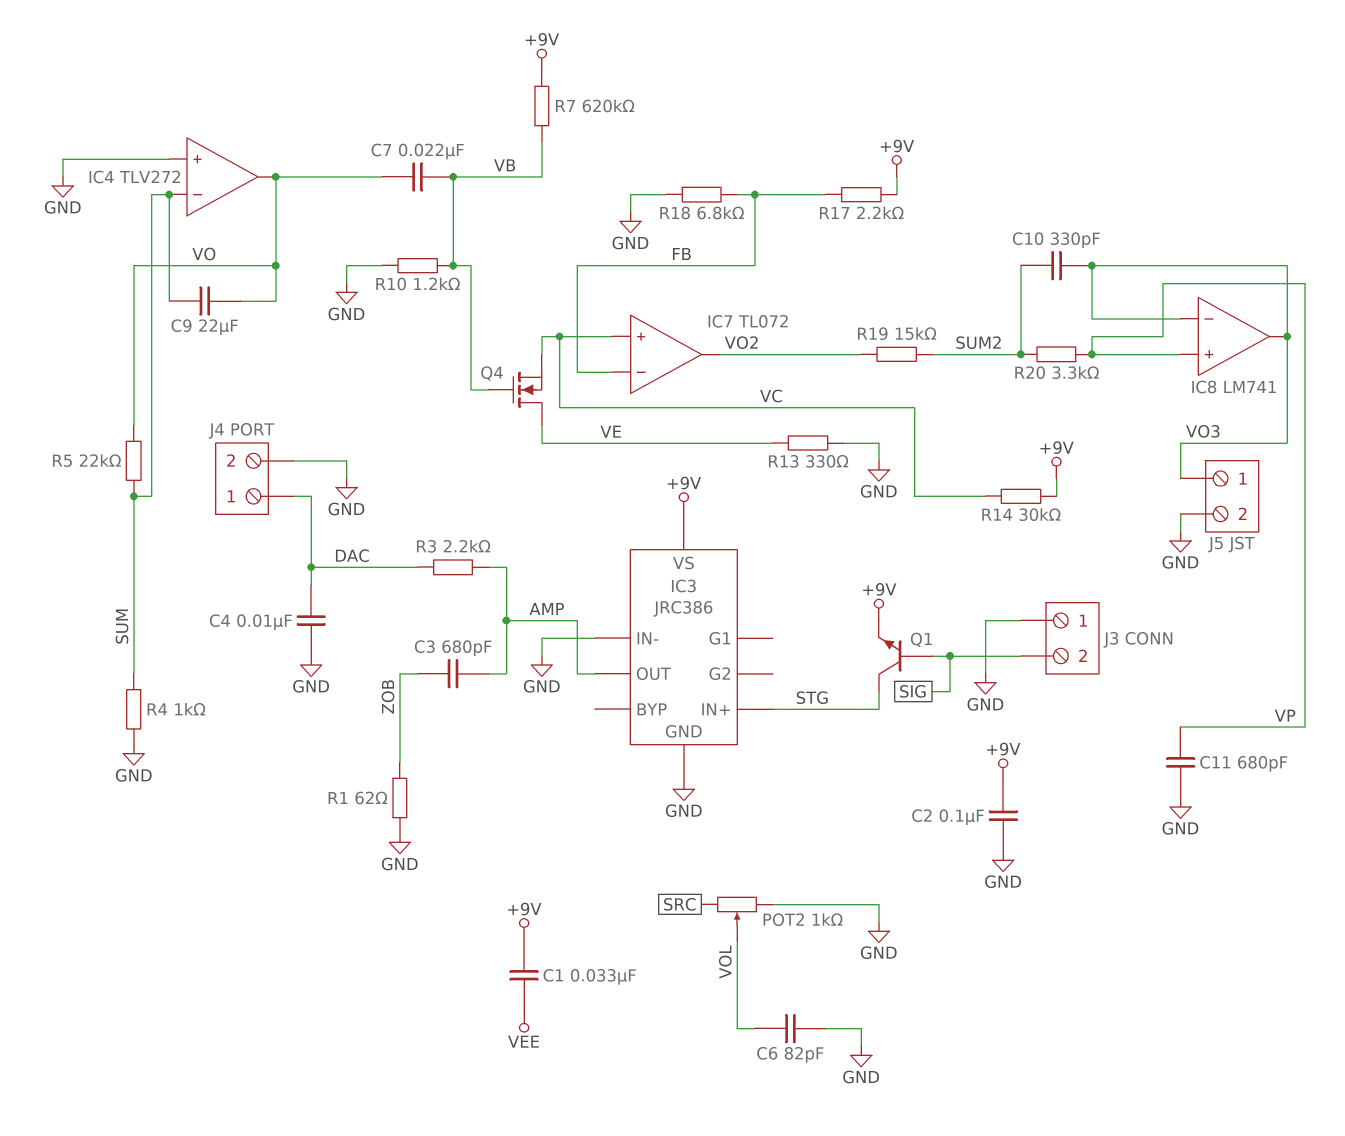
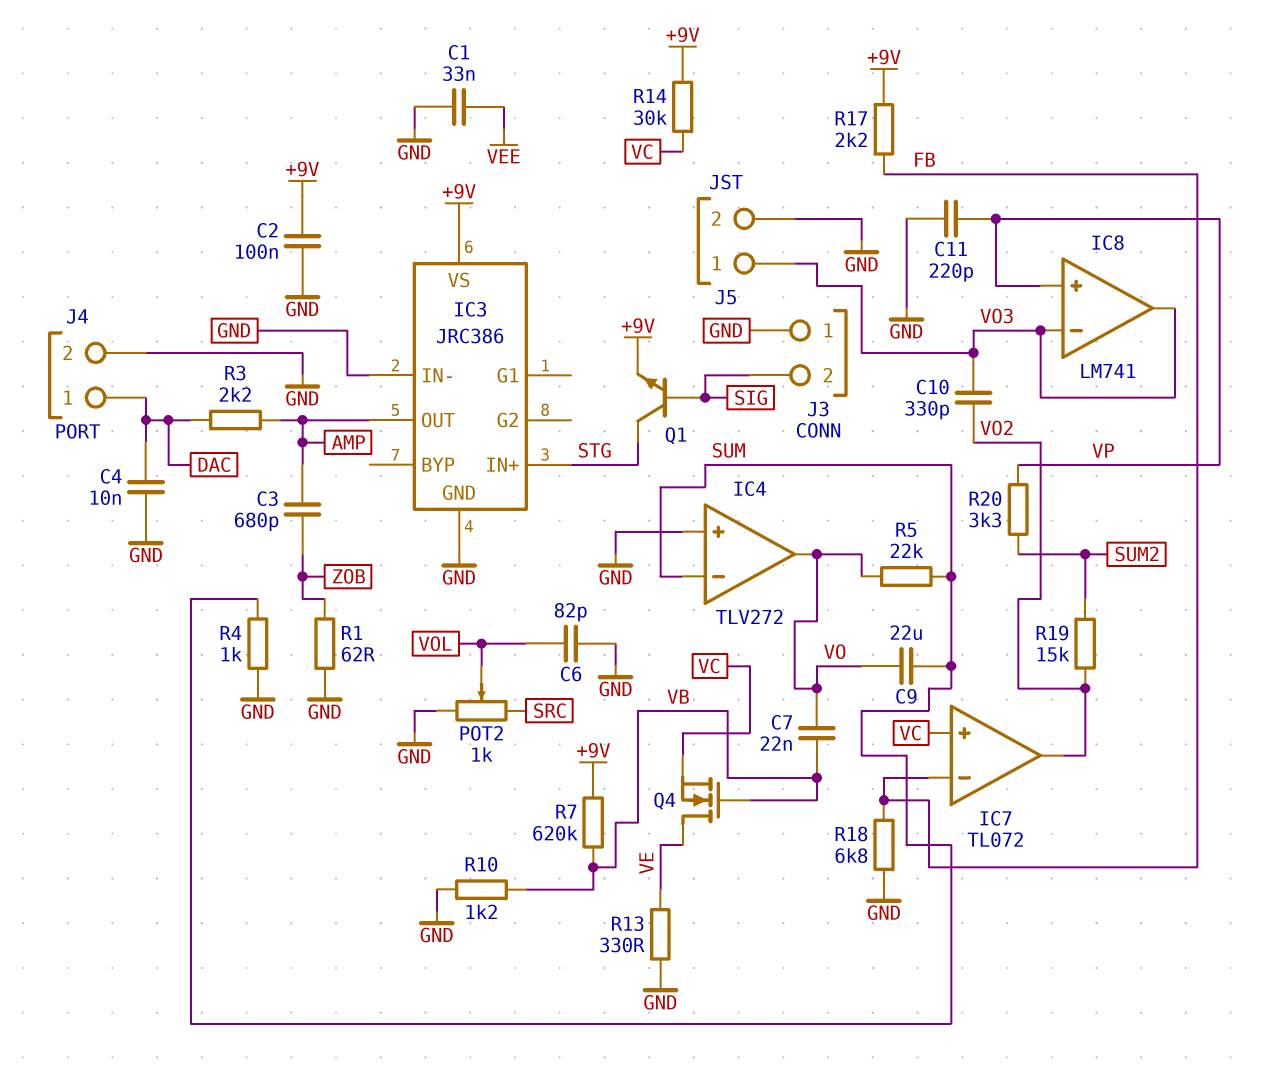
C1: 33nF (+9V, VEE) -> 33nF (GND, VEE)
C10: 330pF (SUM2, VO3) -> 330pF (VO2, VO3)
C11: 680pF (GND, VP) -> 220pF (GND, VP)

